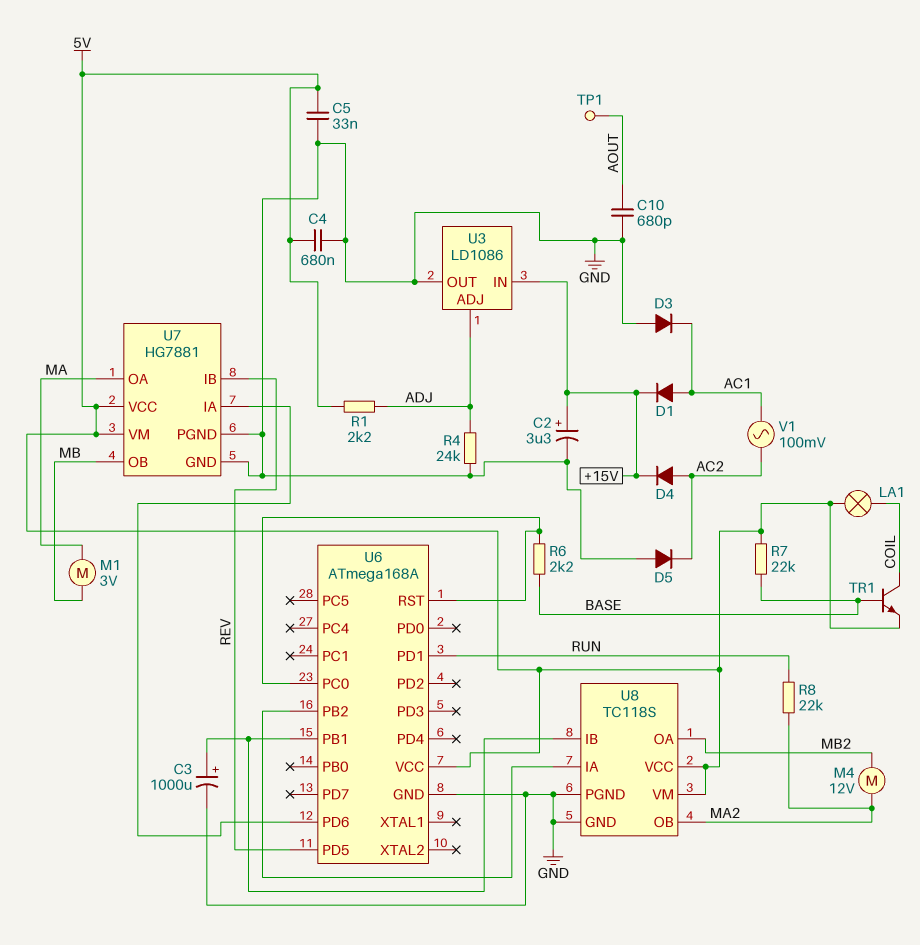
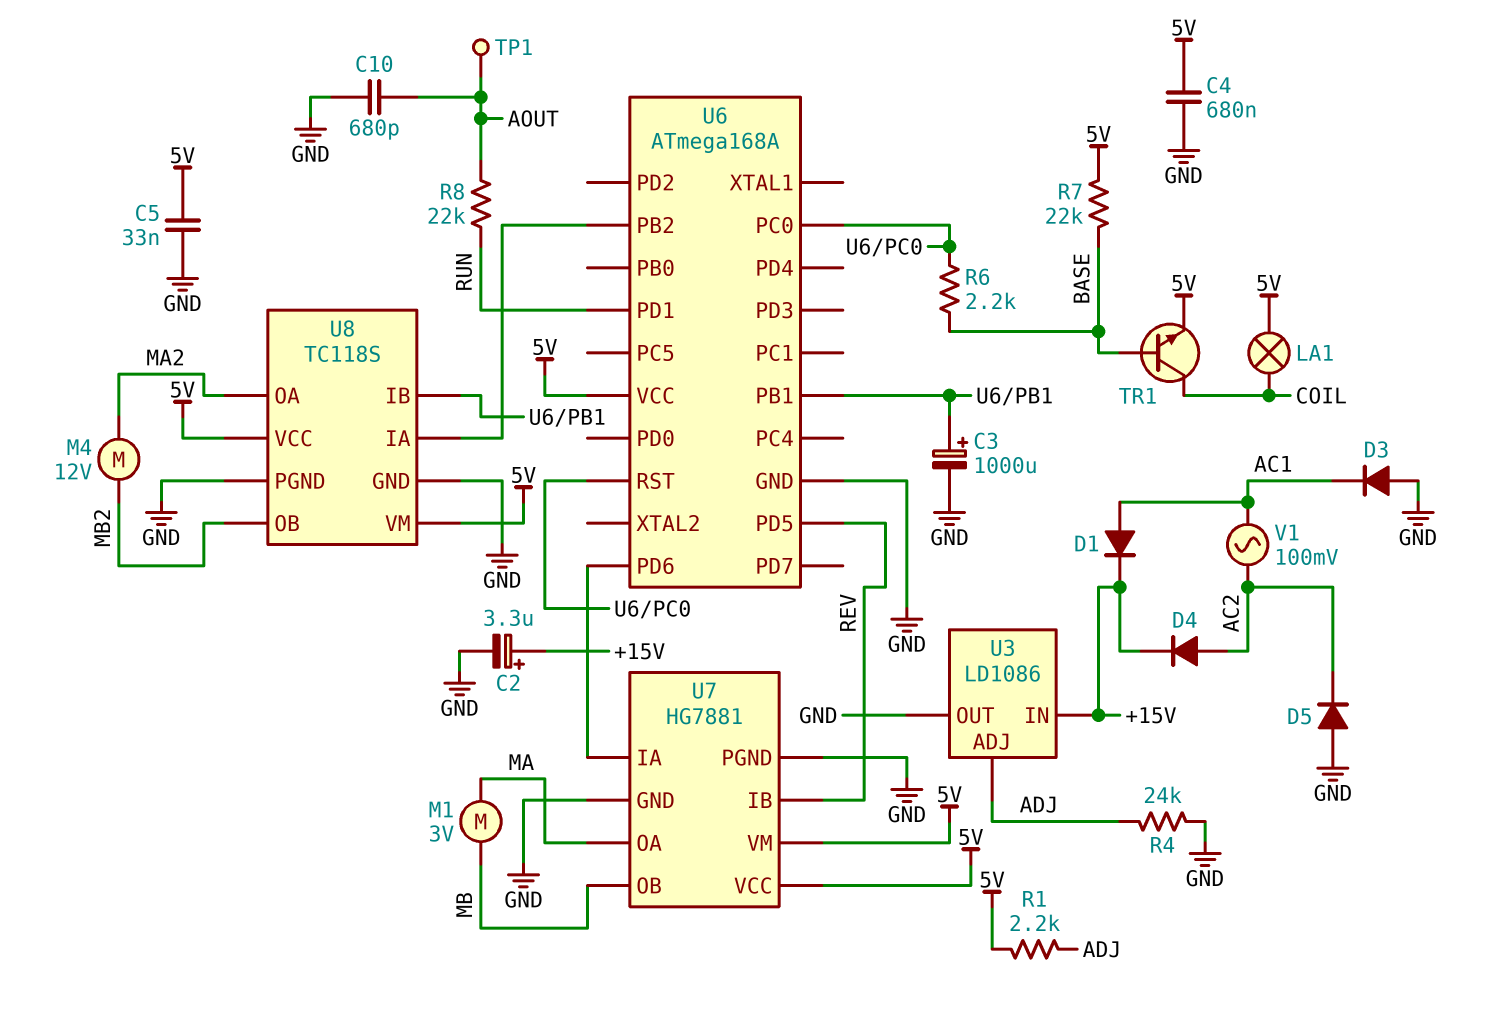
R8: 22k (MA2, RUN) -> 22k (AOUT, RUN)
U8 pin OA: MB2 -> MA2
U8 pin OB: MA2 -> MB2

